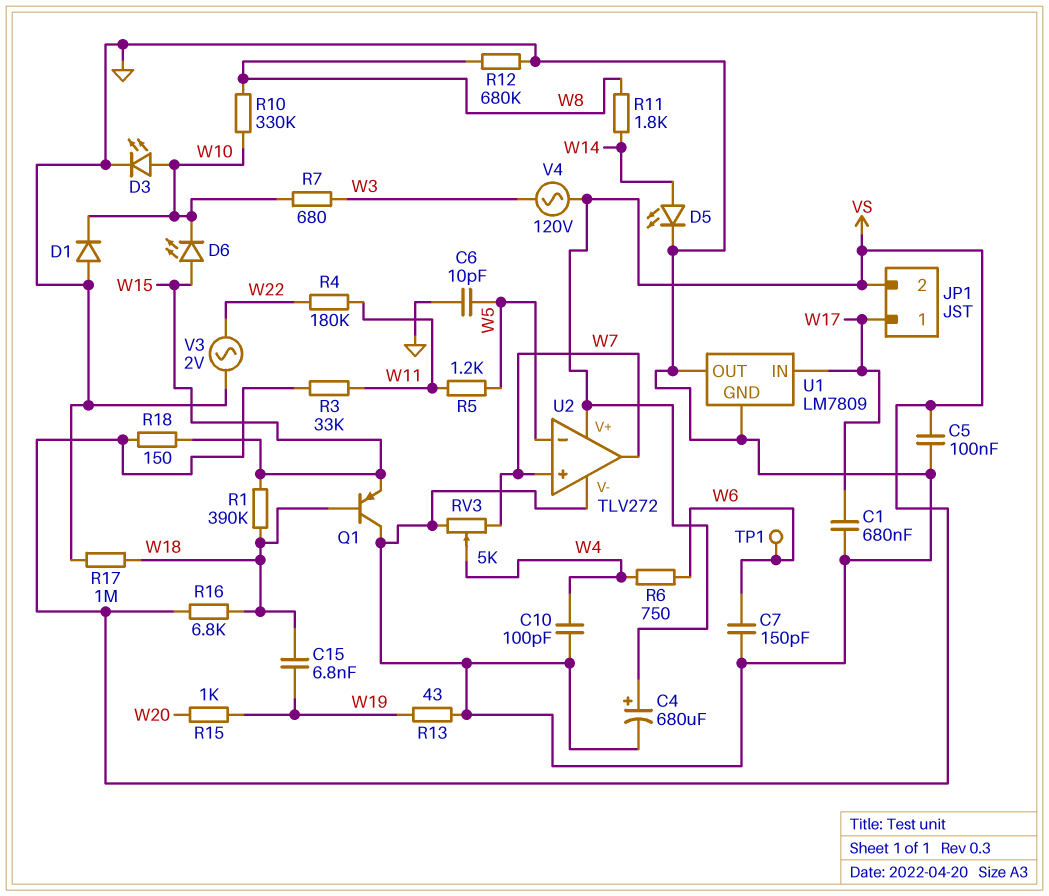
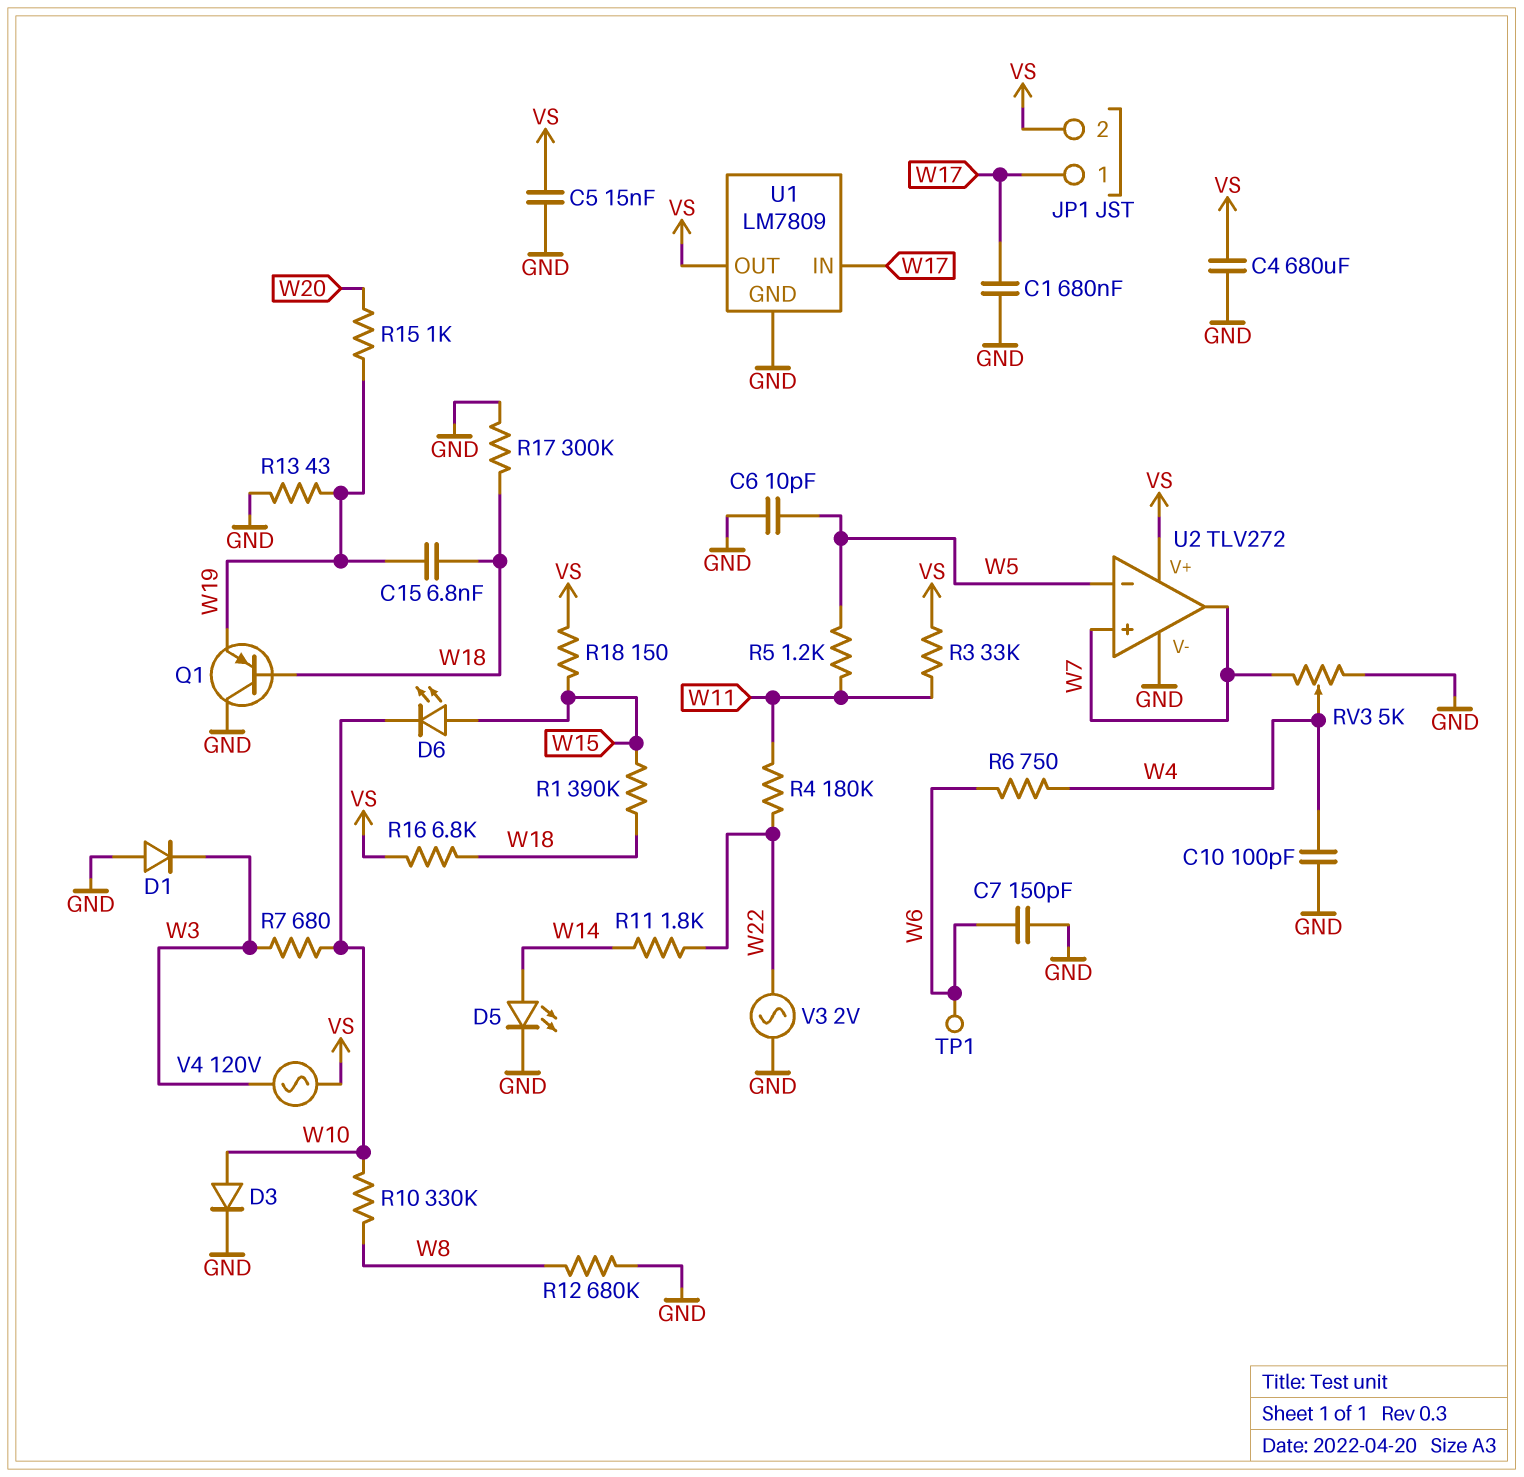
C4: 680uF (plus VS, minus GND) -> 680uF (GND, VS)
C5: 100nF (GND, VS) -> 15nF (GND, VS)
D1: diode (A GND, K W10) -> diode (A GND, K W3)
D3: LED (A W10, K GND) -> diode (A W10, K GND)
Q1: PNP (B W18, C GND, E W15) -> PNP (B W18, C GND, E W19)
R11: 1.8k (W8, W14) -> 1.8k (W14, W22)
R17: 1M (GND, W18) -> 300k (GND, W18)
U1 pin OUT: GND -> VS

